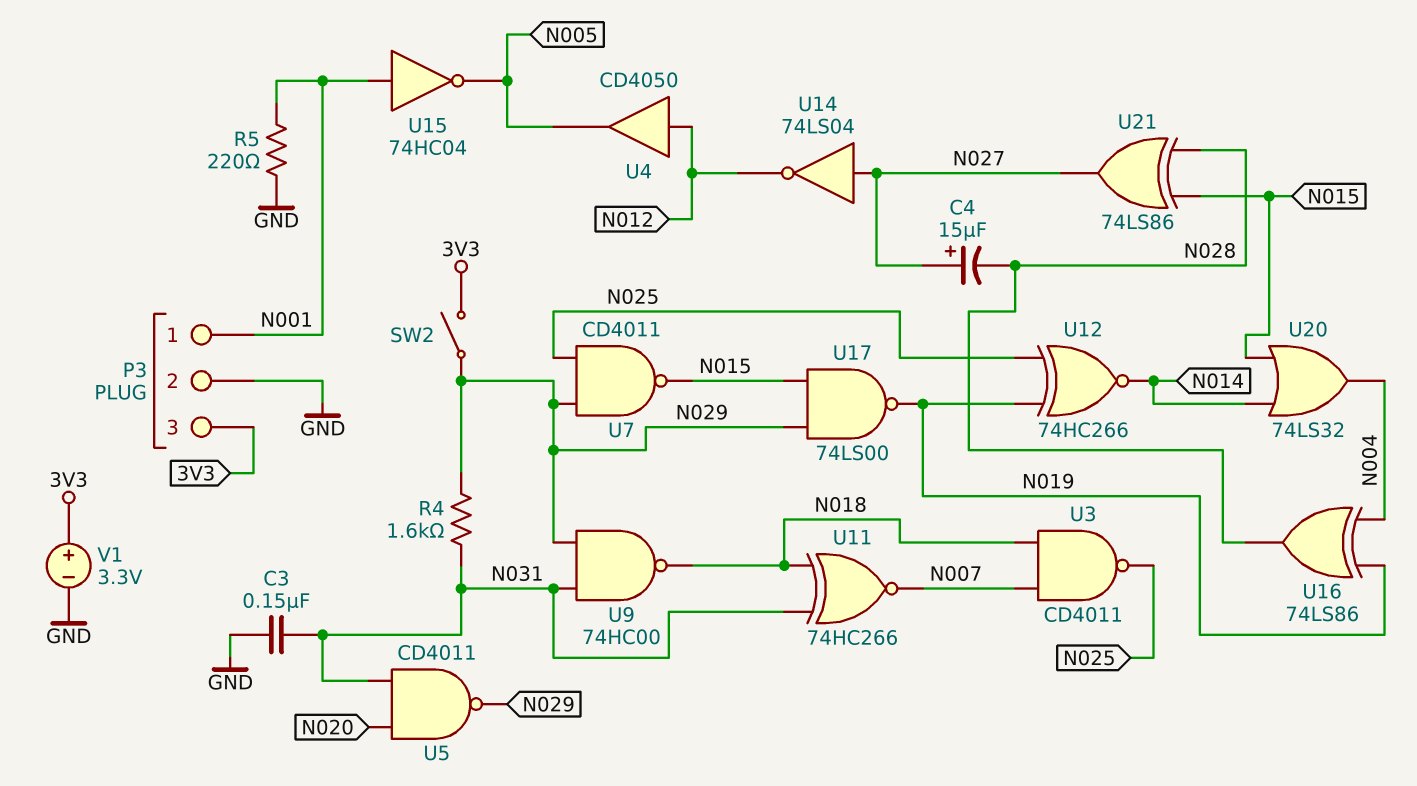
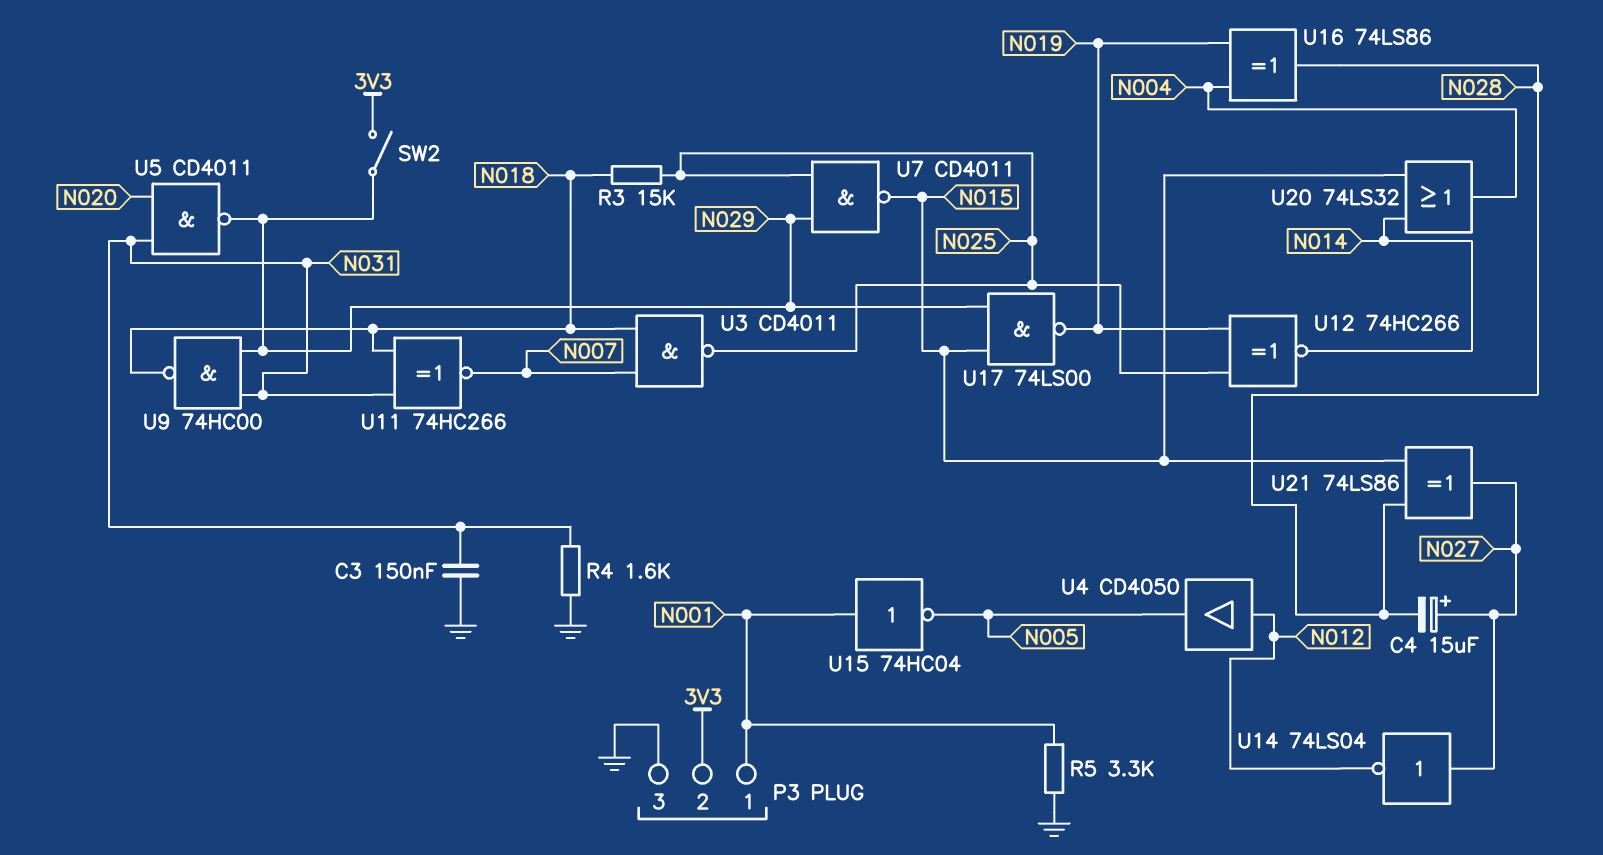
P3 pin 2: GND -> 3V3
P3 pin 3: 3V3 -> GND
R3: none -> 15k (N018, N025)
R4: 1.6k (N029, N031) -> 1.6k (GND, N031)
R5: 220 (GND, N001) -> 3.3k (GND, N001)
V1: 3.3V (plus 3V3, minus GND) -> none

